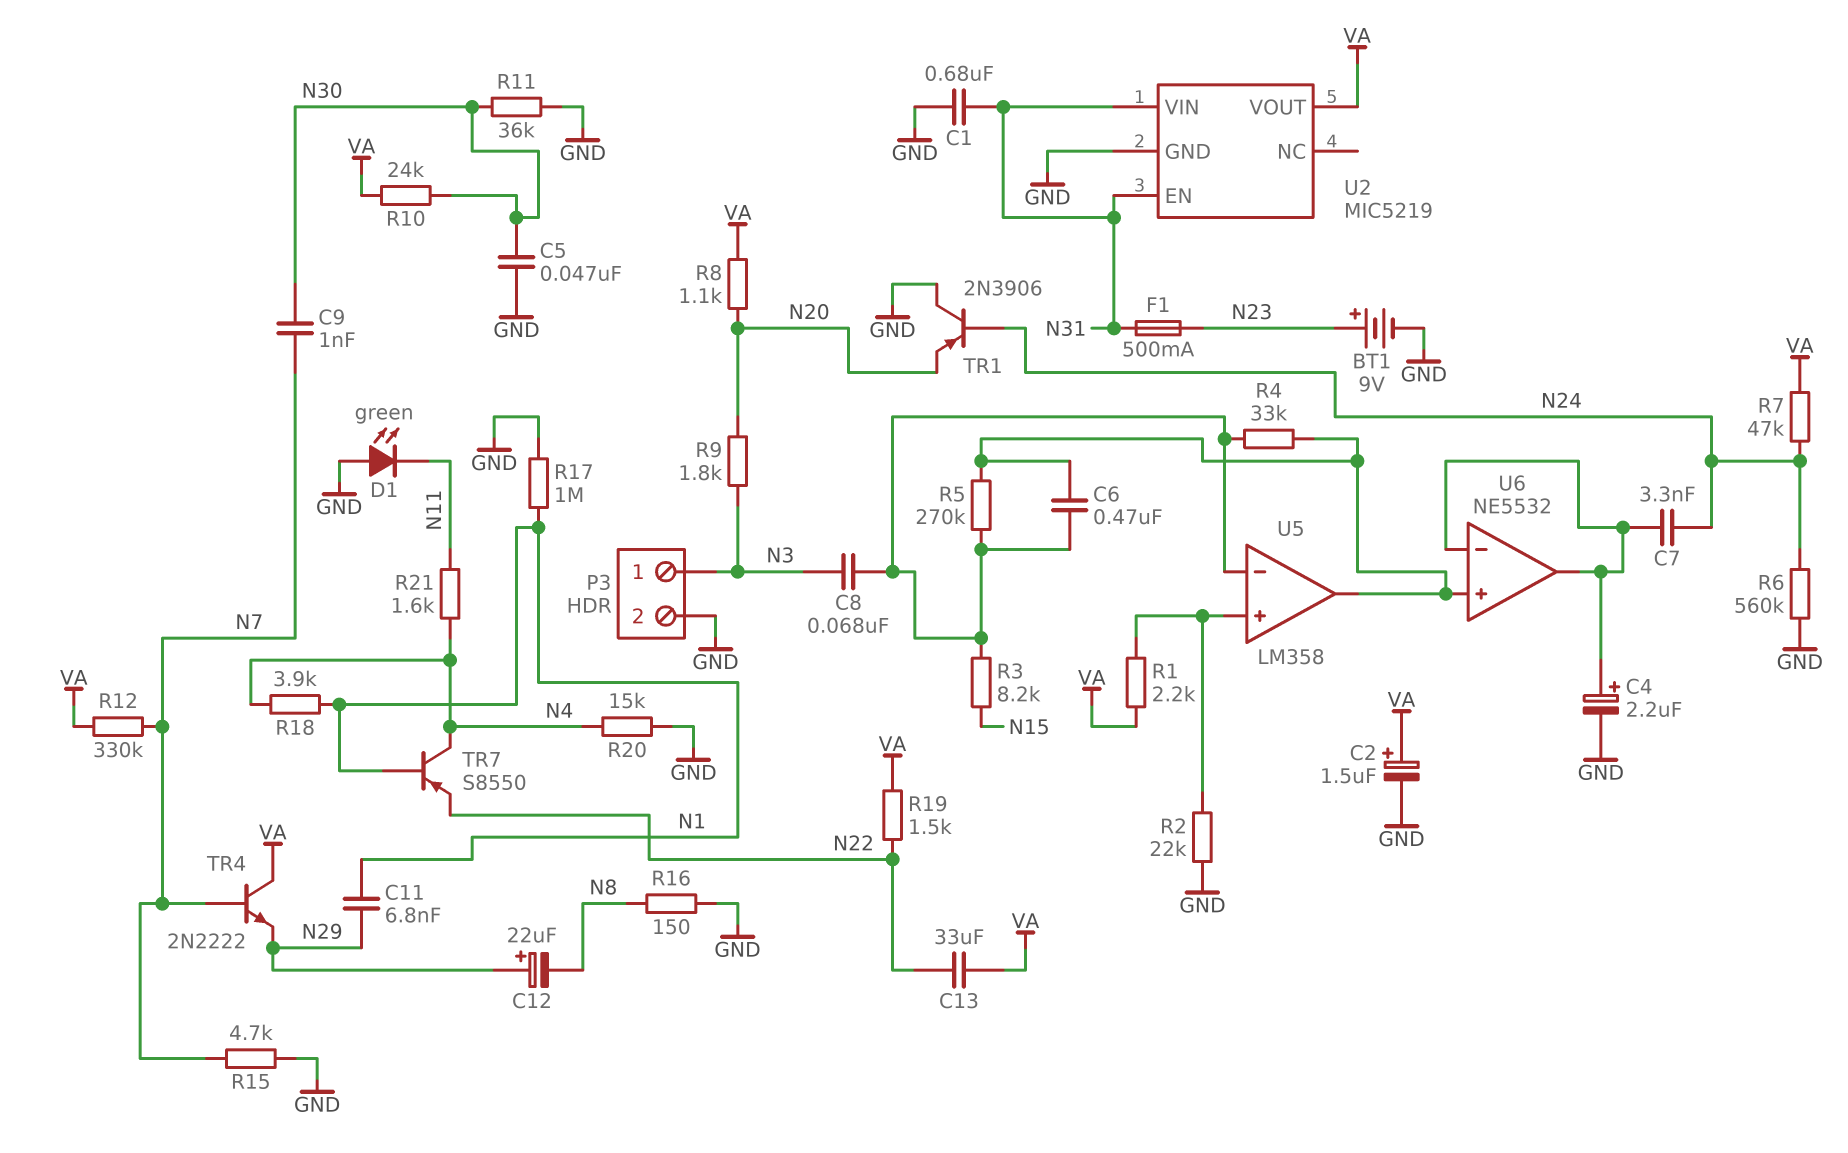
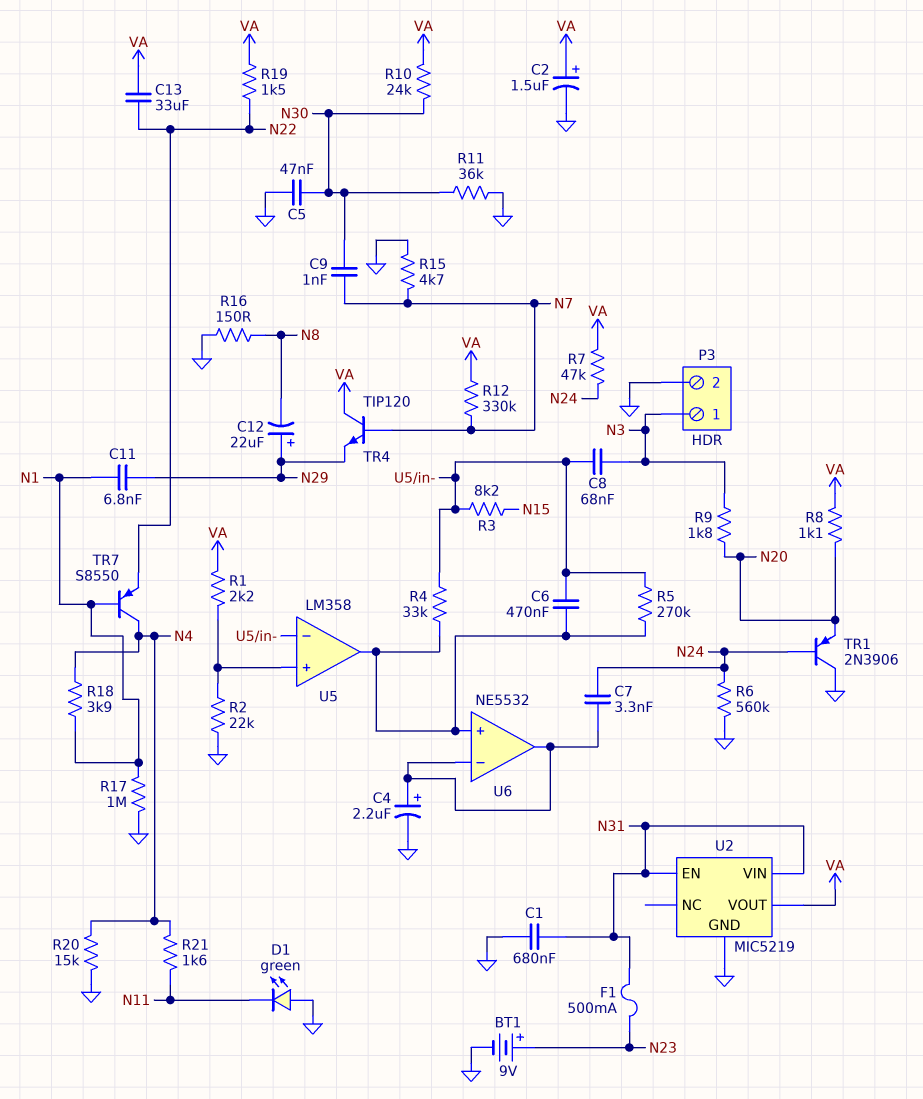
TR4: NPN 2N2222 (B N7, C VA, E N29) -> NPN TIP120 (B N7, C VA, E N29)

